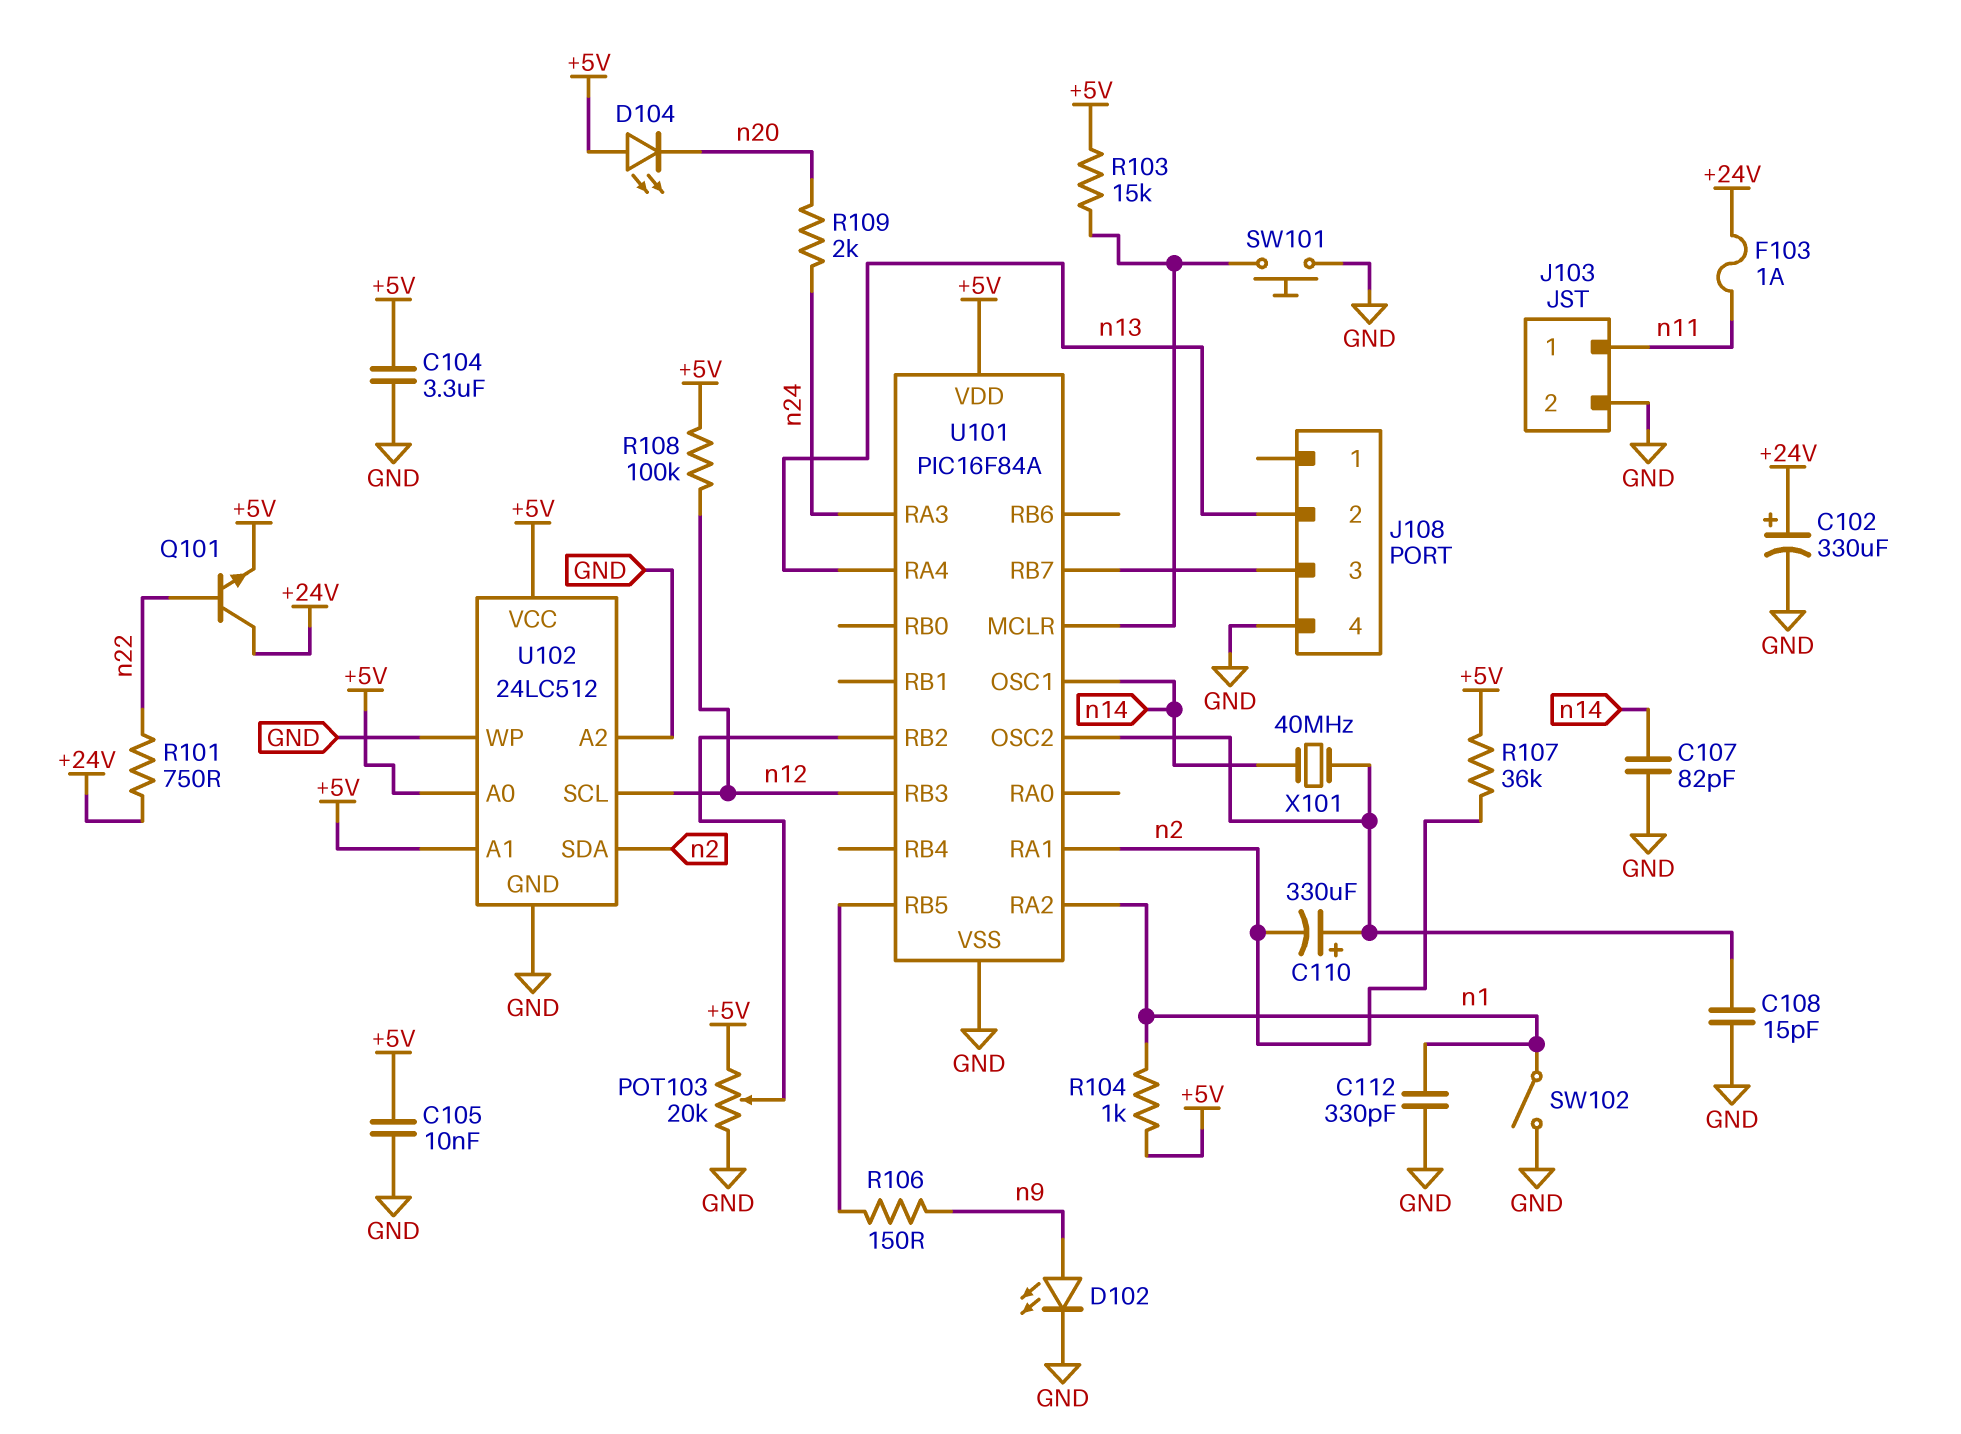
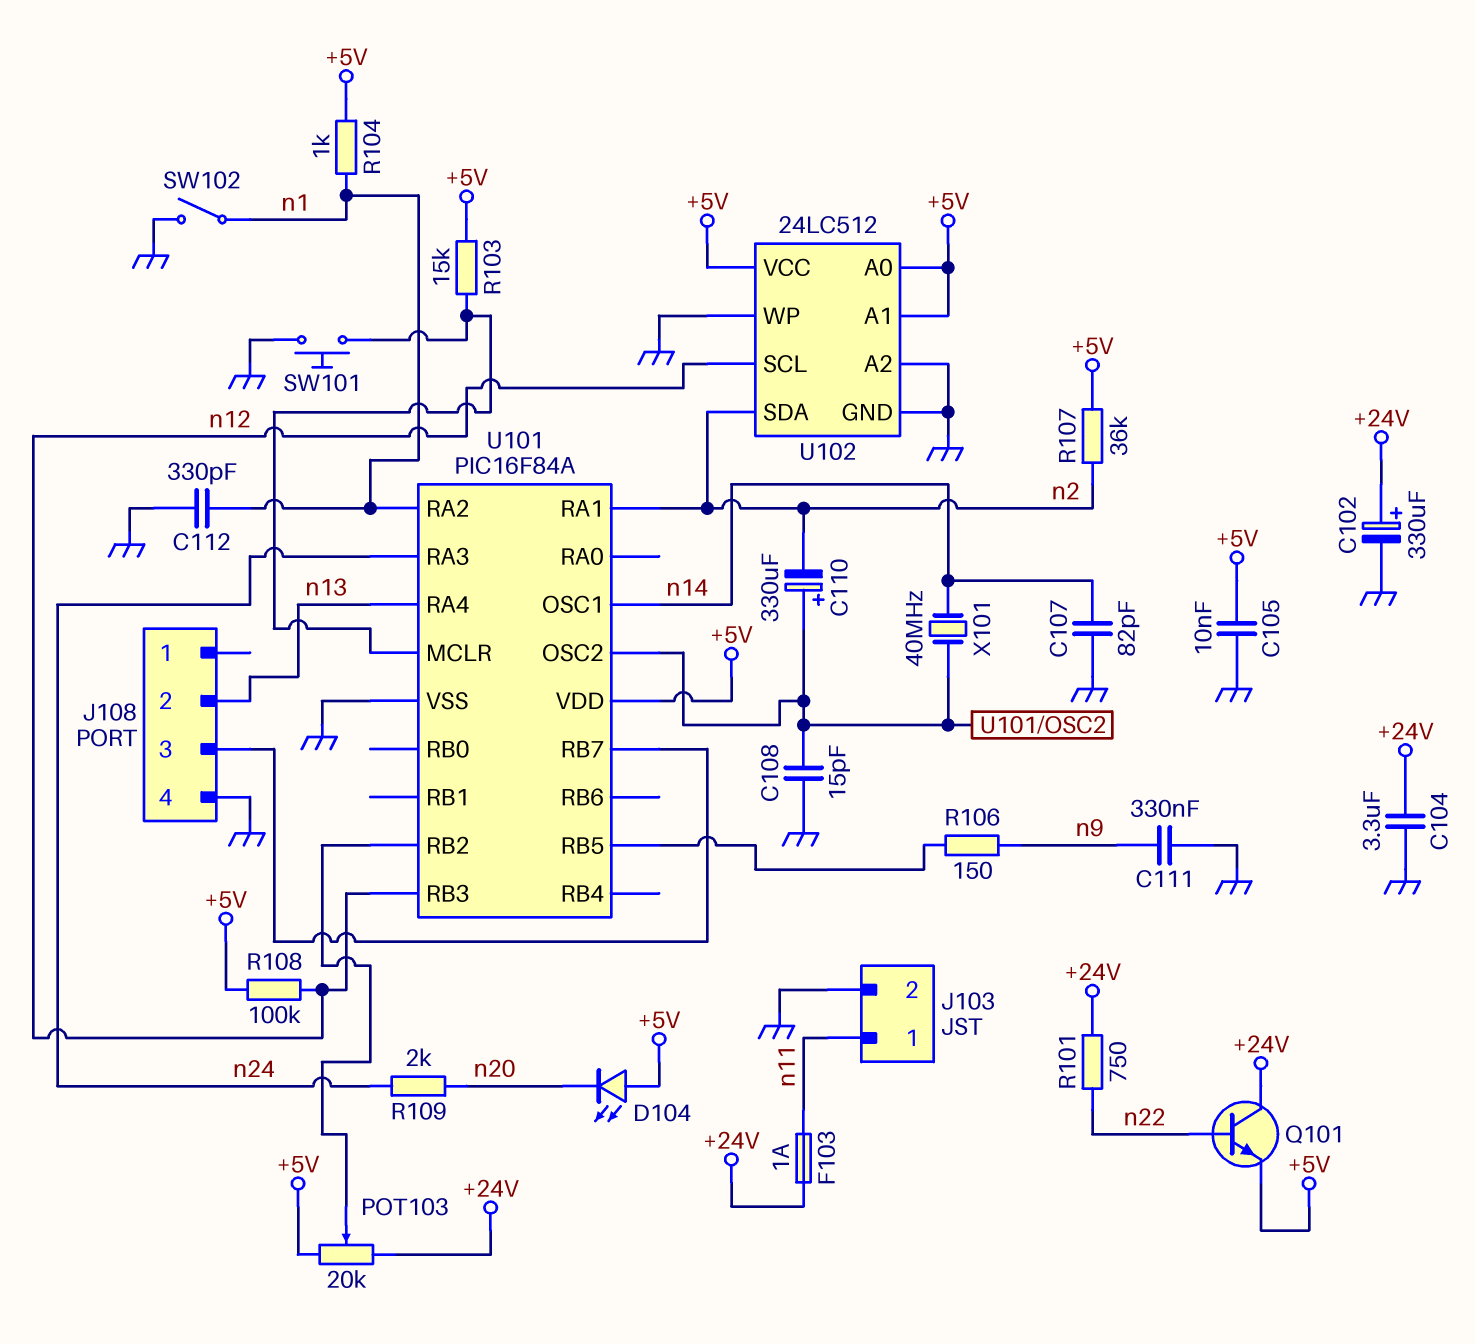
C104: 3.3uF (+5V, GND) -> 3.3uF (+24V, GND)
C111: none -> 330nF (GND, n9)
D102: LED (A n9, K GND) -> none
POT103: 20k (+5V, GND, wiper U101/RB2) -> 20k (+5V, +24V, wiper U101/RB2)

